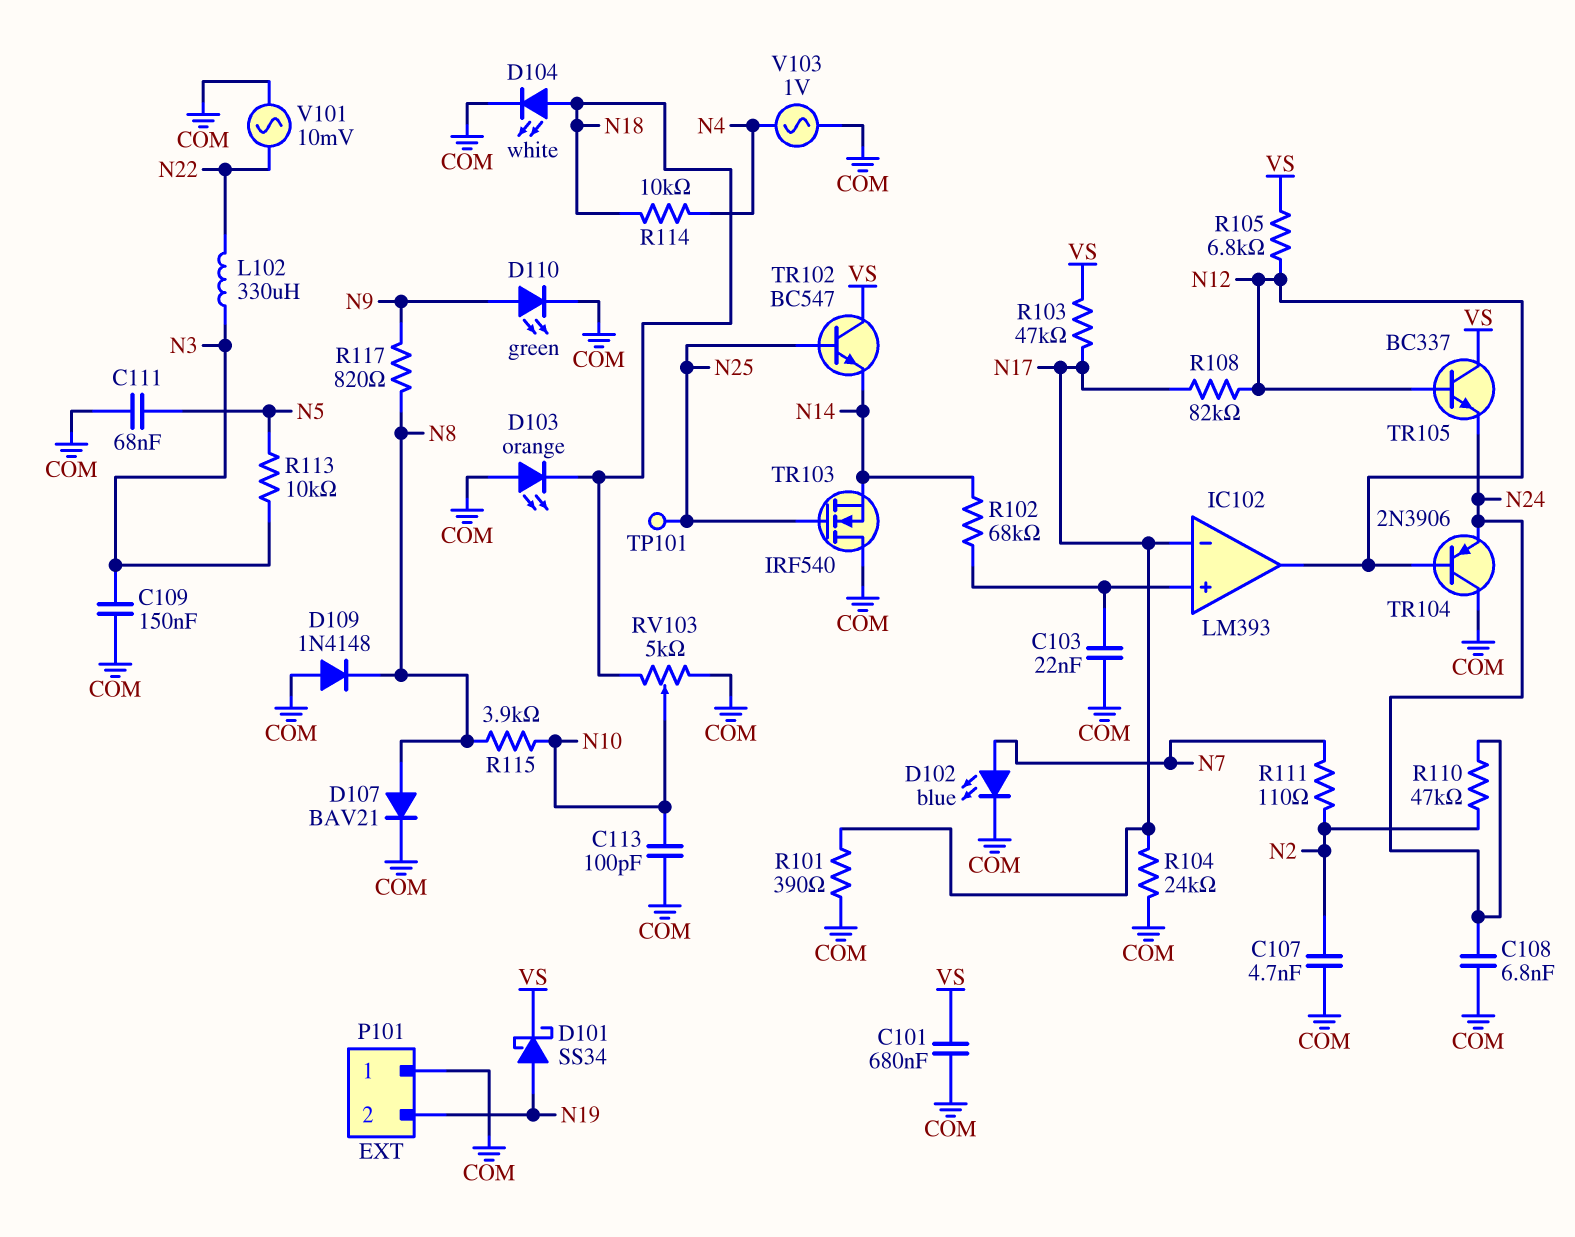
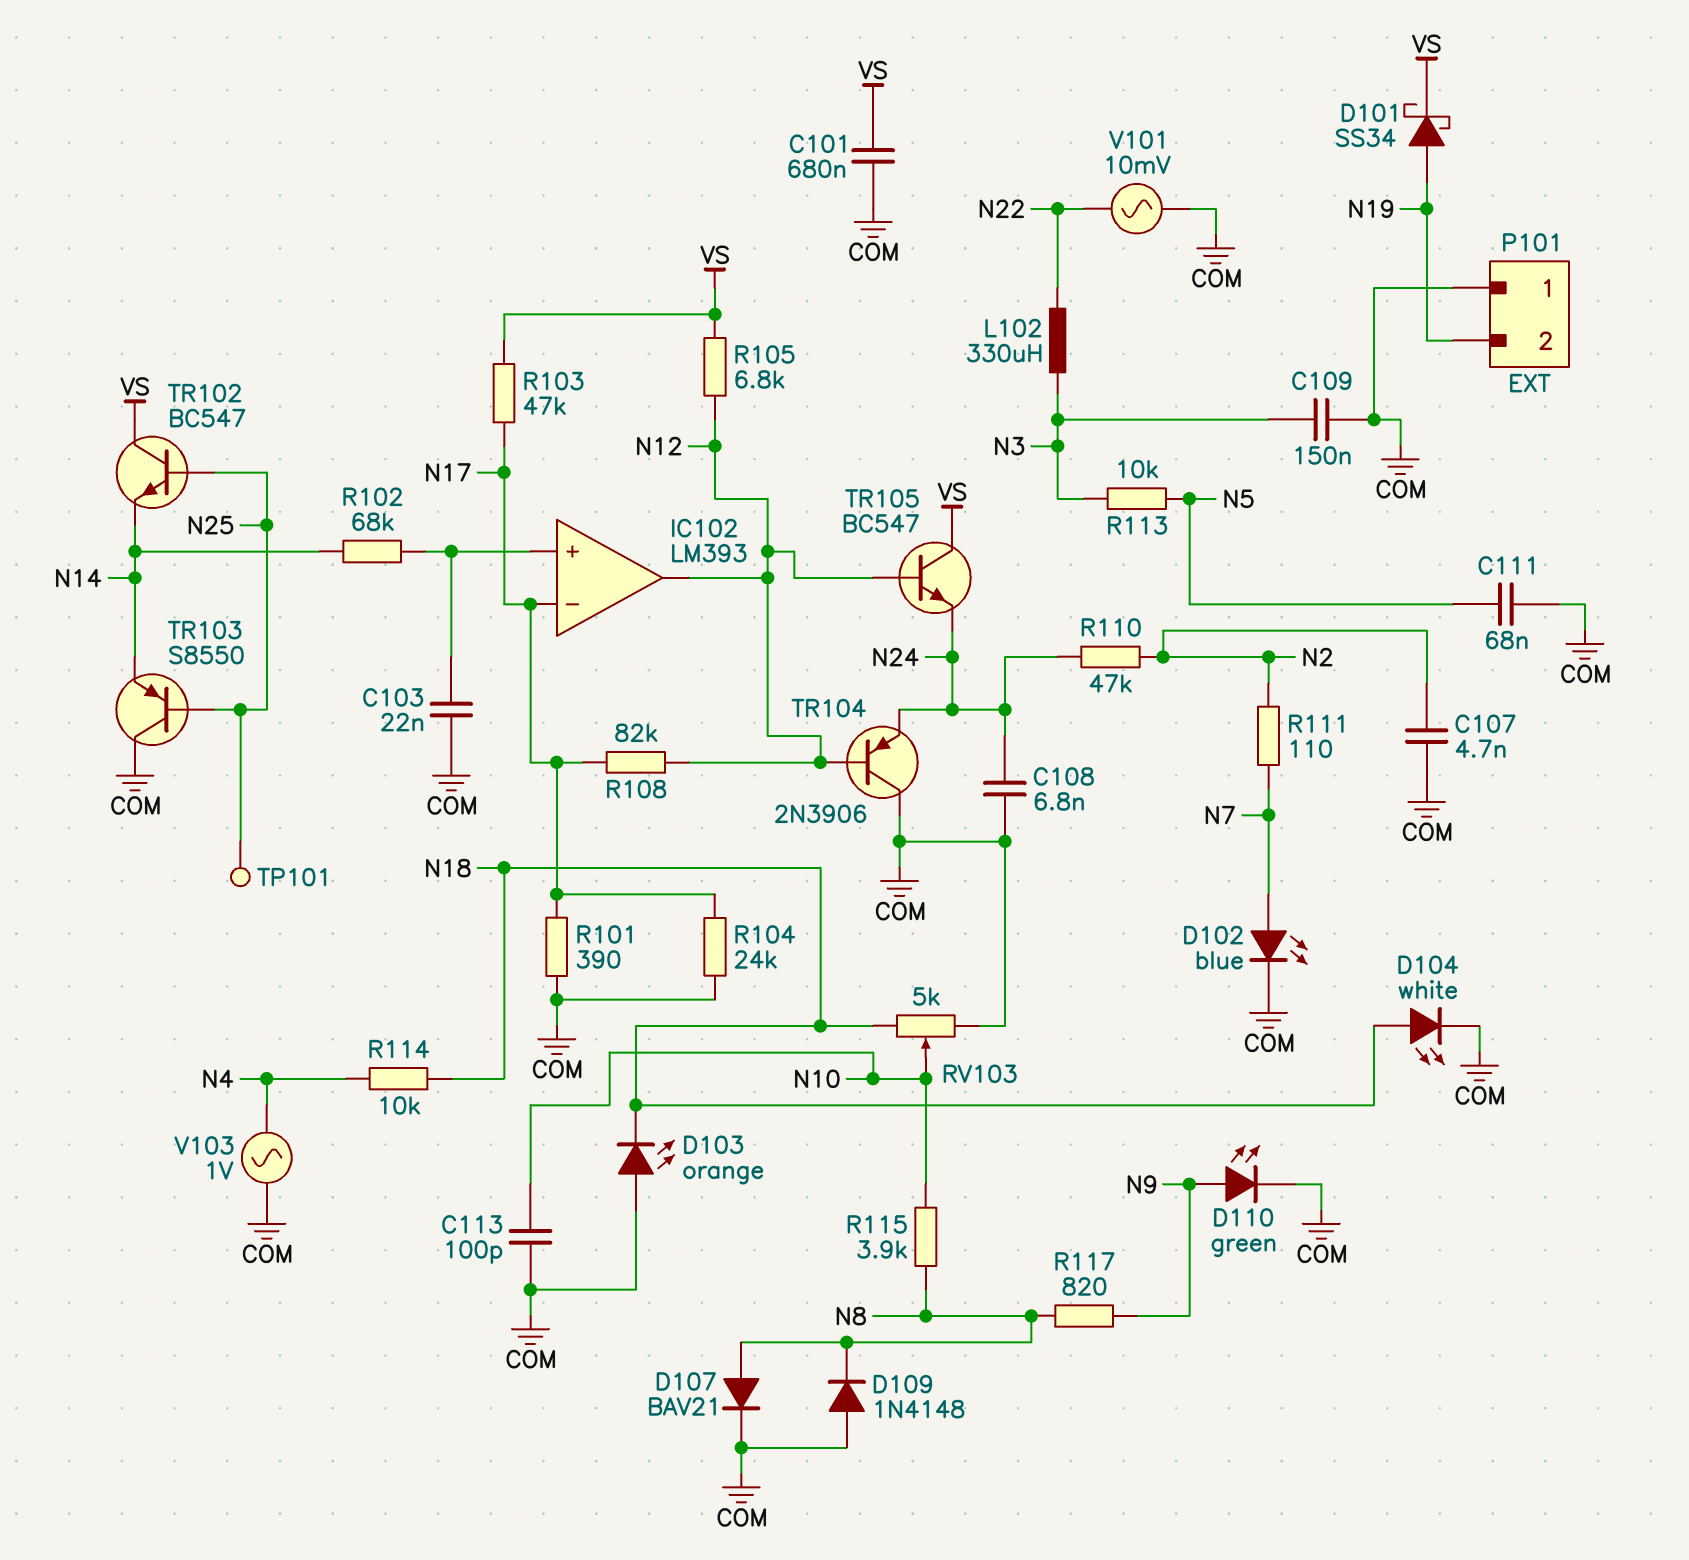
TR103: NMOS IRF540 (G N25, D COM, S N14) -> PNP S8550 (B N25, C COM, E N14)
TR105: NPN BC337 (B N12, C VS, E N24) -> NPN BC547 (B N12, C VS, E N24)

